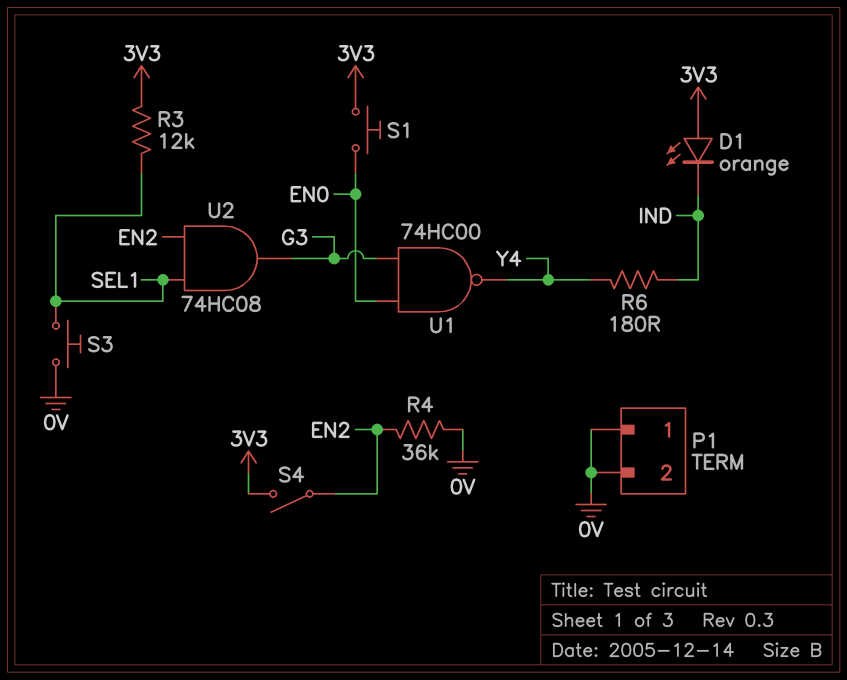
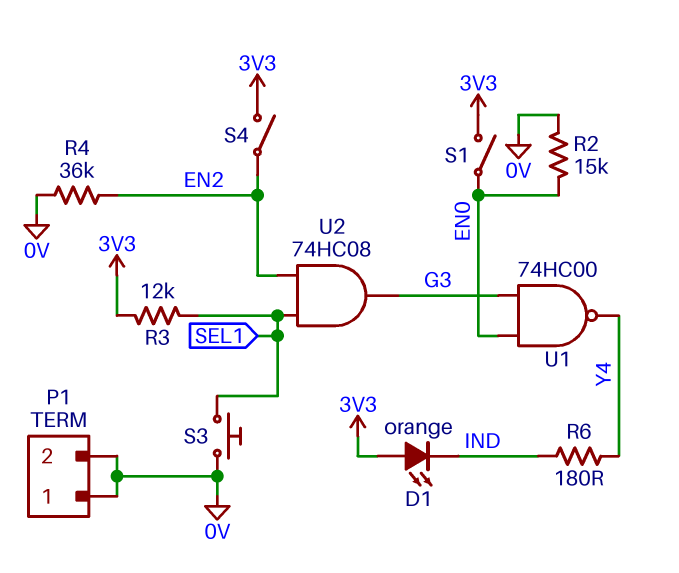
R2: none -> 15k (0V, EN0)
S1: button (3V3, EN0) -> switch (3V3, EN0)

